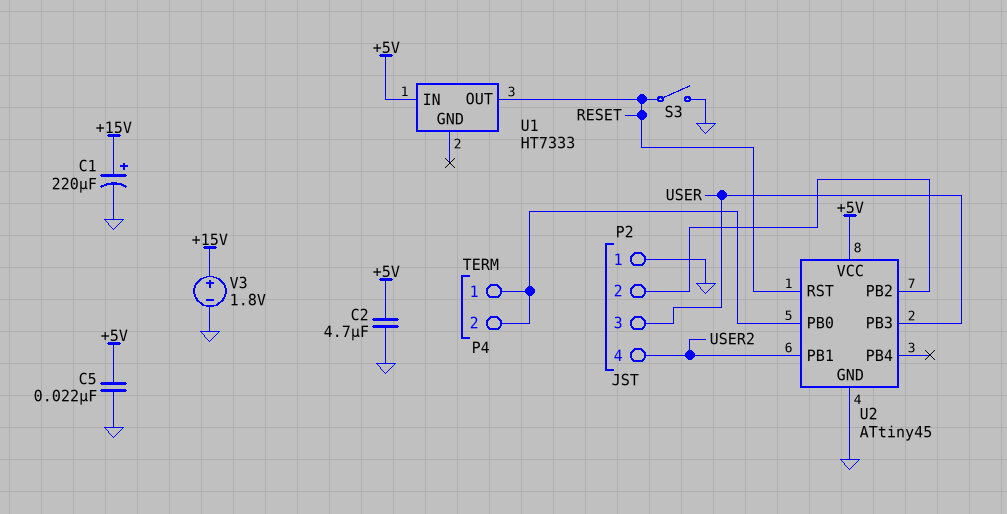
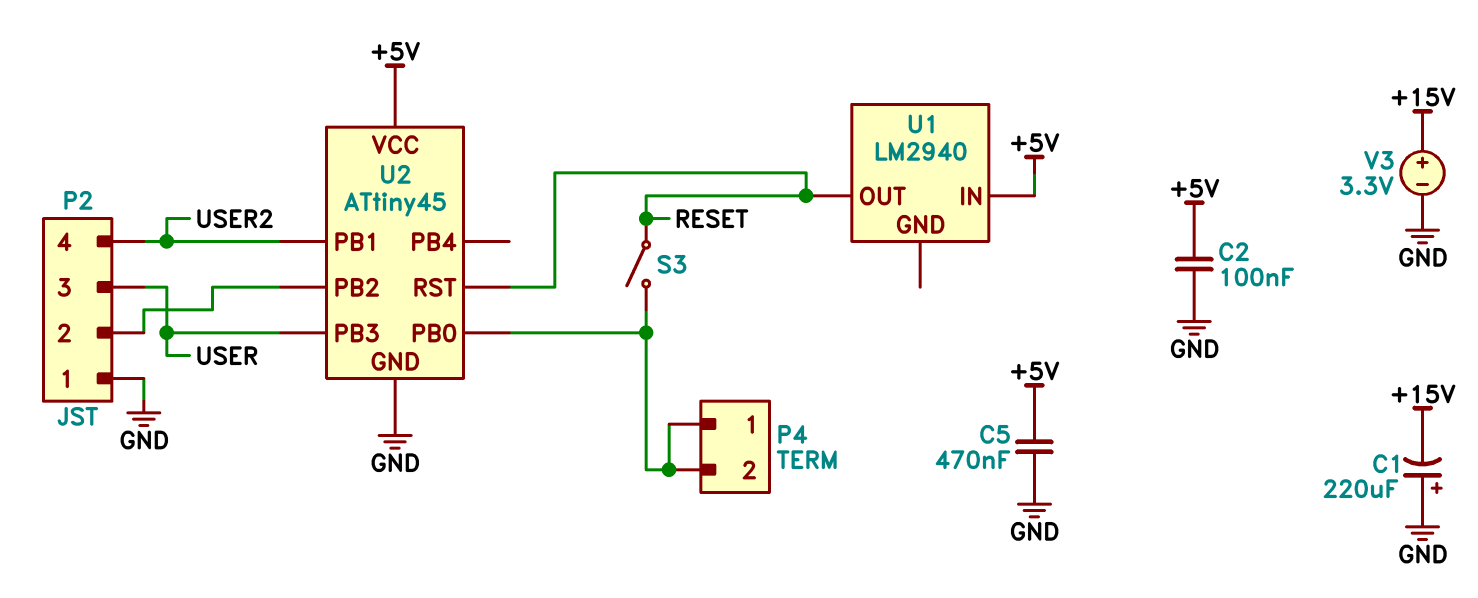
C1: 220uF (plus +15V, minus GND) -> 220uF (plus GND, minus +15V)
C2: 4.7uF (+5V, GND) -> 100nF (+5V, GND)
C5: 22nF (+5V, GND) -> 470nF (+5V, GND)
S3: switch (GND, RESET) -> switch (P4/1, RESET)
U1: HT7333 -> LM2940
V3: 1.8V (plus +15V, minus GND) -> 3.3V (plus +15V, minus GND)

